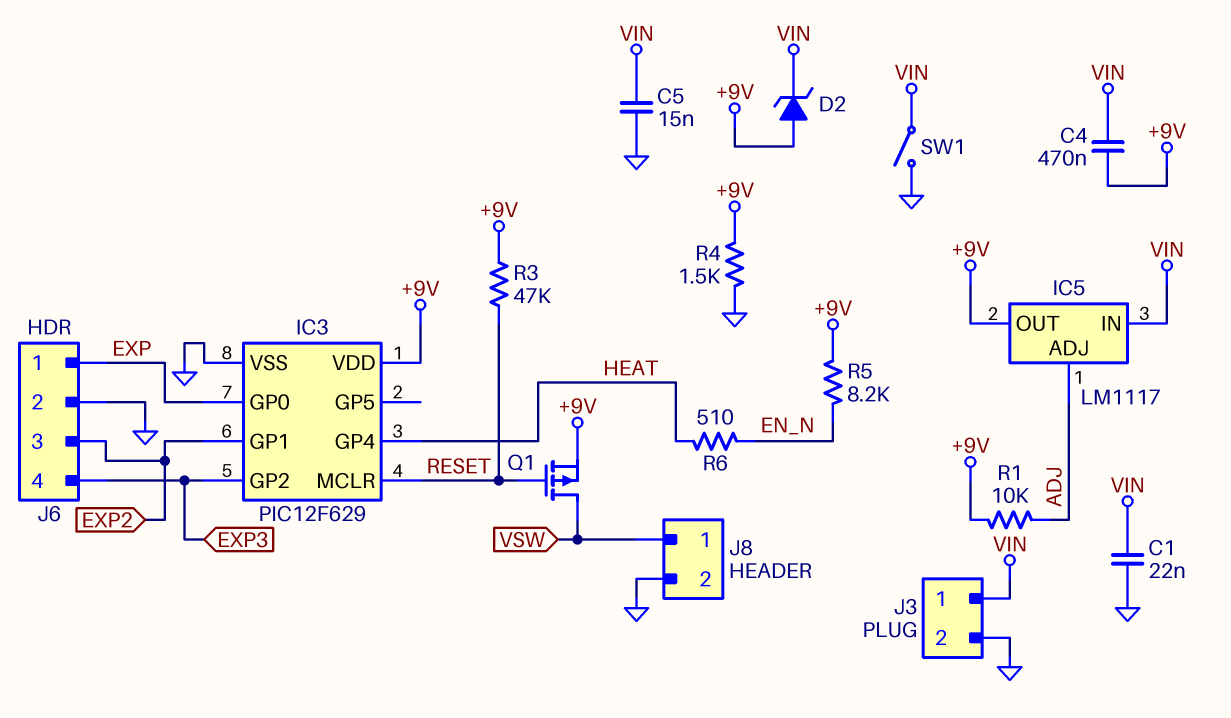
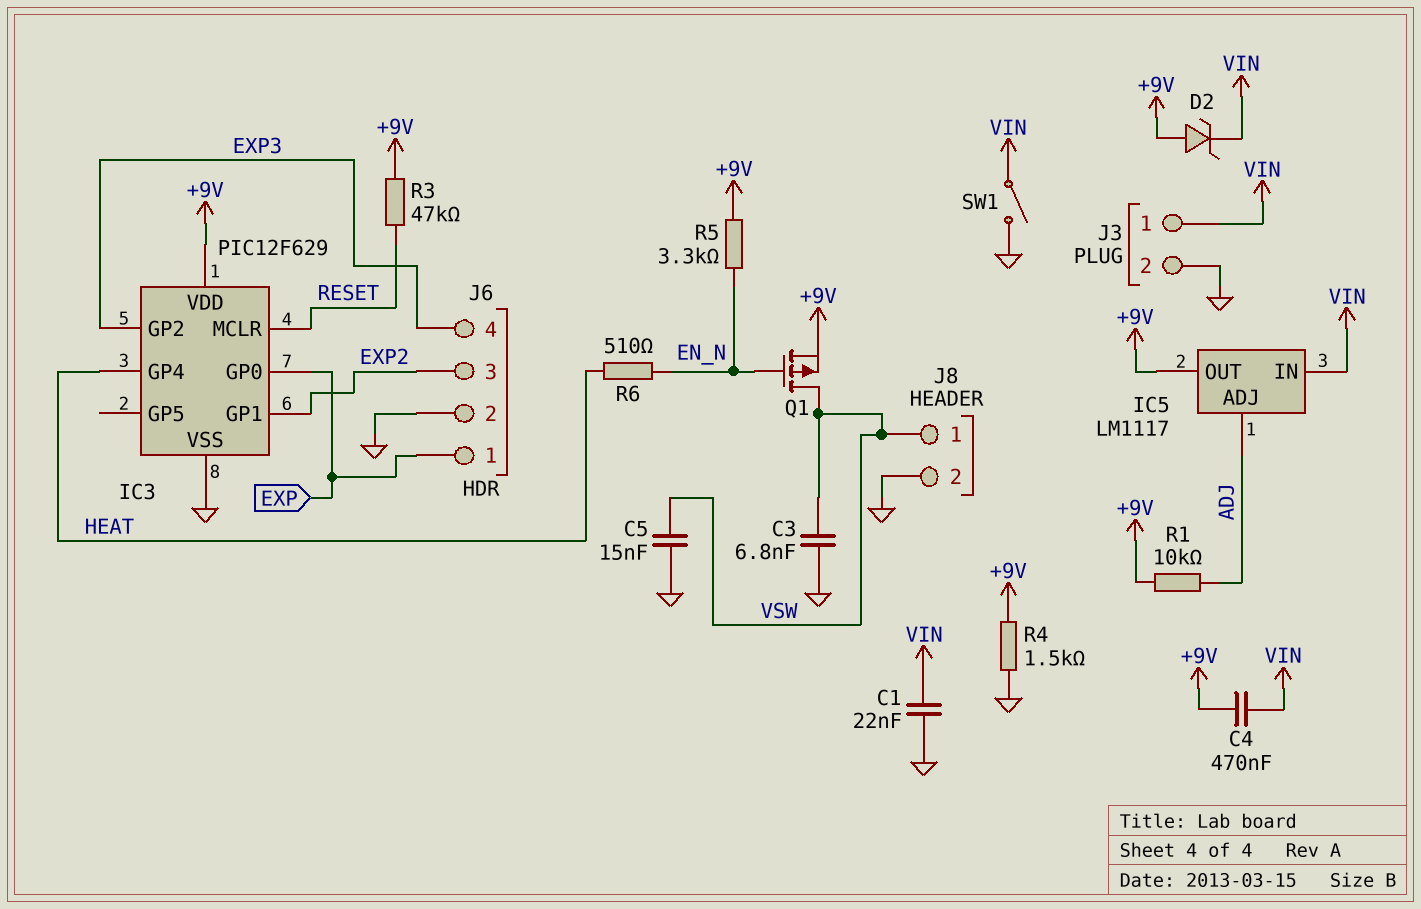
C3: none -> 6.8nF (GND, VSW)
C5: 15nF (GND, VIN) -> 15nF (GND, VSW)
Q1: PMOS (G RESET, D VSW, S +9V) -> PMOS (G EN_N, D VSW, S +9V)
R5: 8.2k (+9V, EN_N) -> 3.3k (+9V, EN_N)

